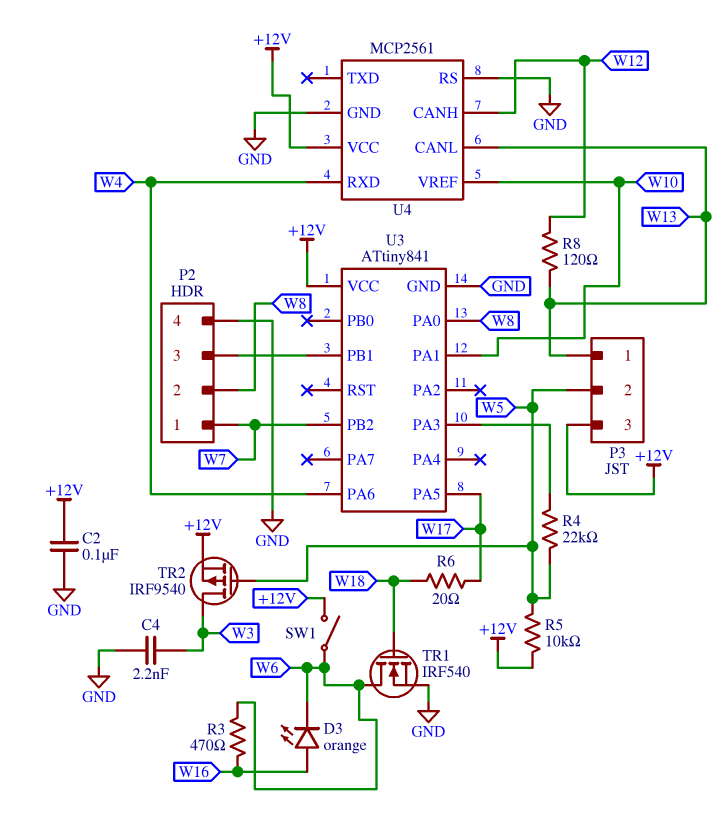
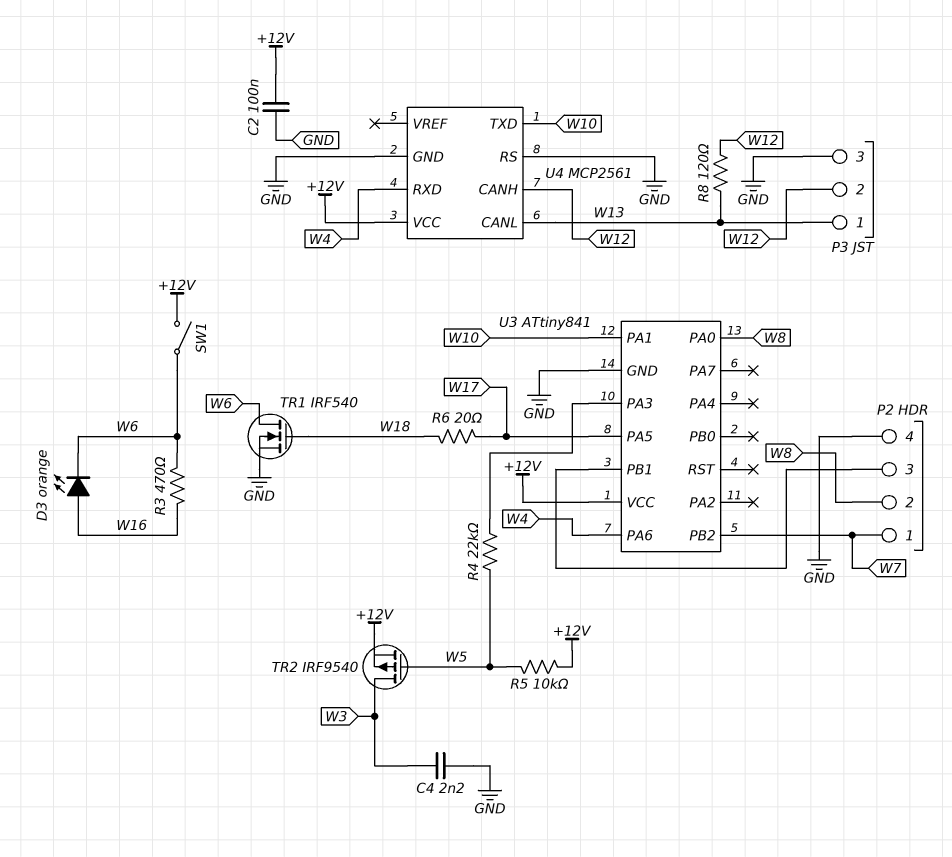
P3 pin 2: W5 -> W12
P3 pin 3: +12V -> GND
U4 pin TXD: none -> W10
U4 pin VREF: W10 -> none

